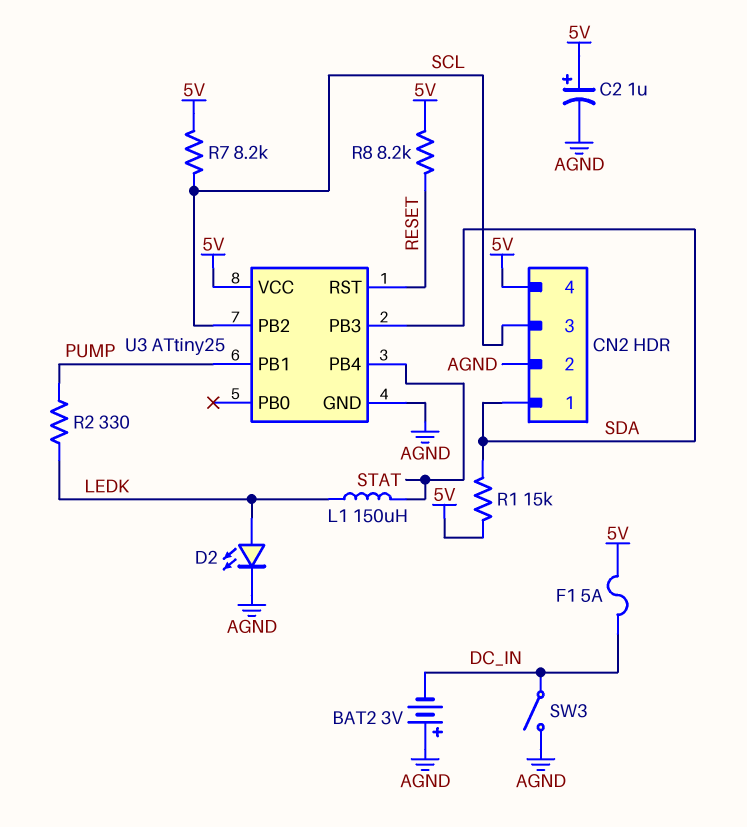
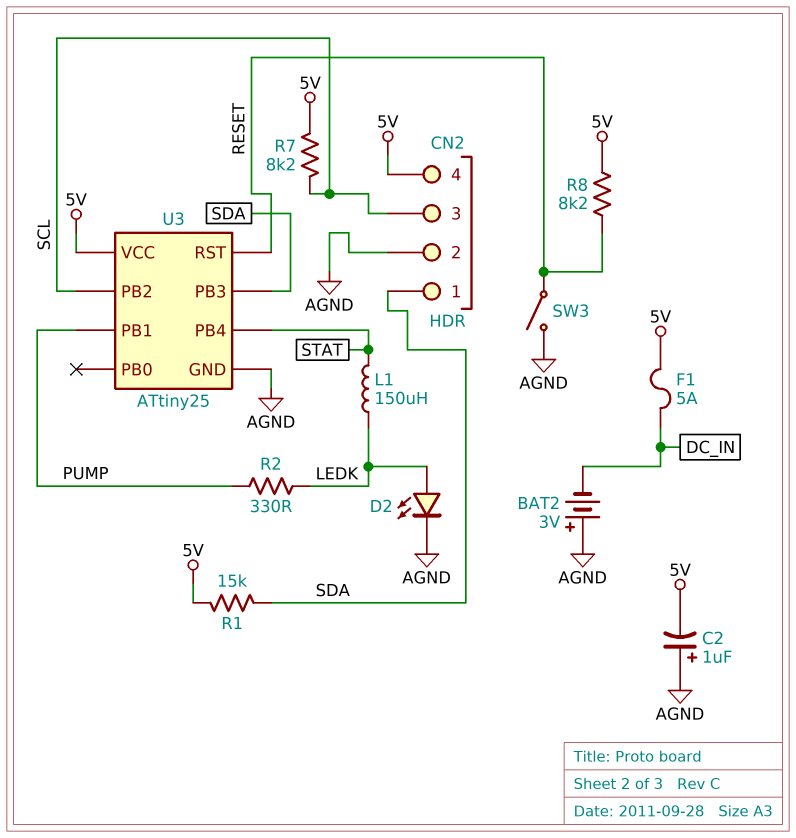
C2: 1uF (plus 5V, minus AGND) -> 1uF (plus AGND, minus 5V)
SW3: switch (AGND, DC_IN) -> switch (AGND, RESET)

